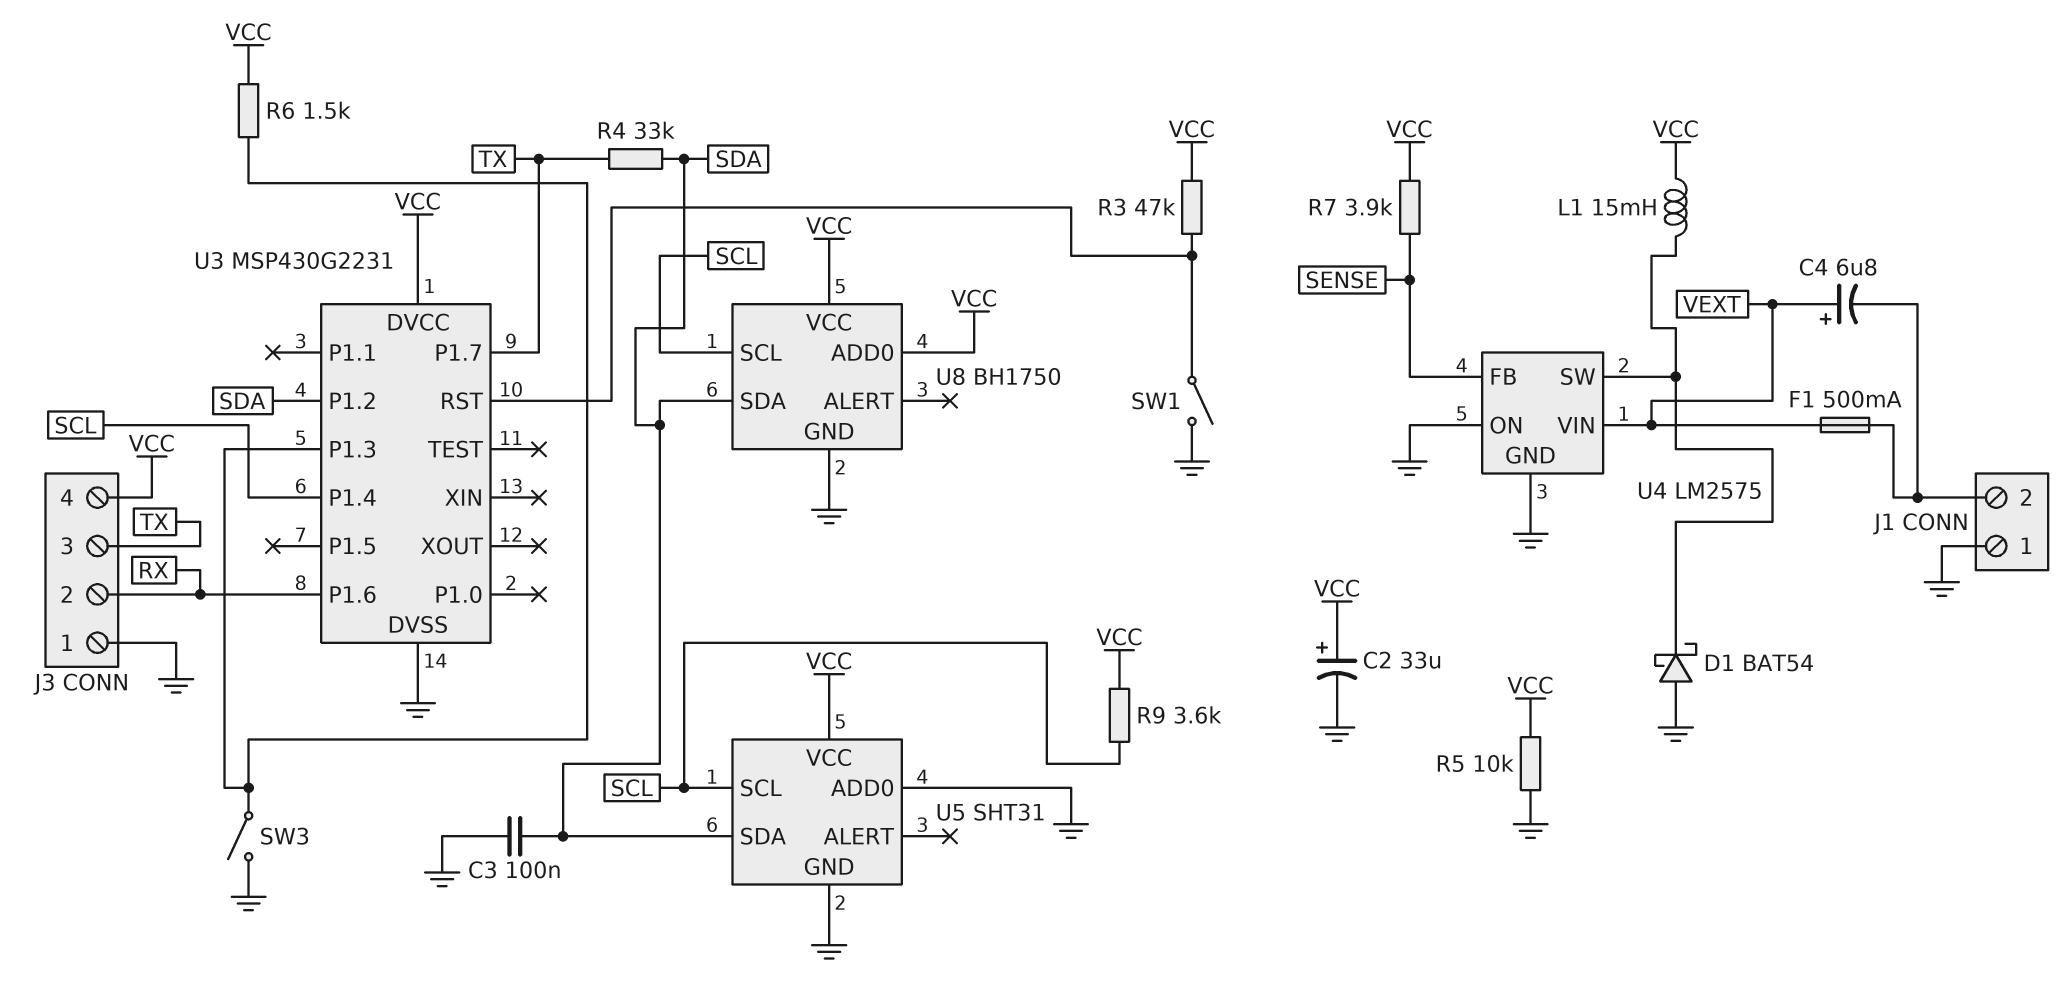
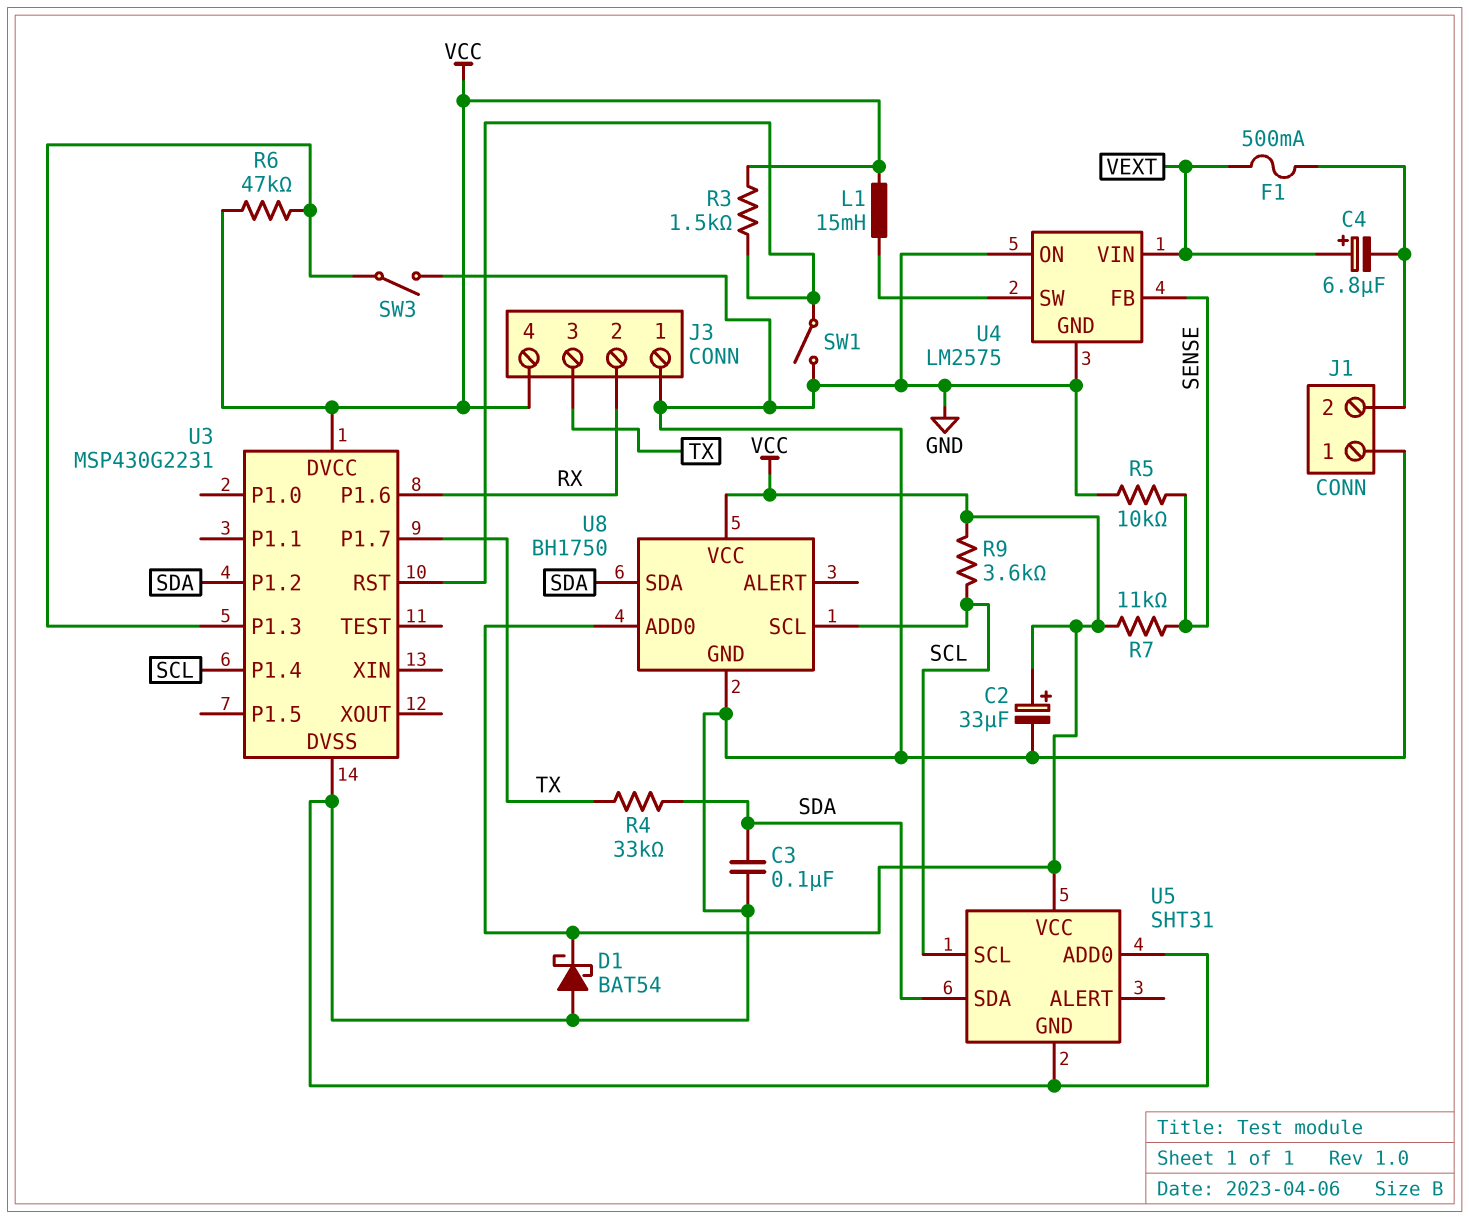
D1: schottky BAT54 (A GND, K U4/SW) -> schottky BAT54 (A GND, K VCC)
R3: 47k (U3/RST, VCC) -> 1.5k (U3/RST, VCC)
R5: 10k (GND, VCC) -> 10k (GND, SENSE)
R6: 1.5k (U3/P1.3, VCC) -> 47k (U3/P1.3, VCC)
R7: 3.9k (SENSE, VCC) -> 11k (SENSE, VCC)

